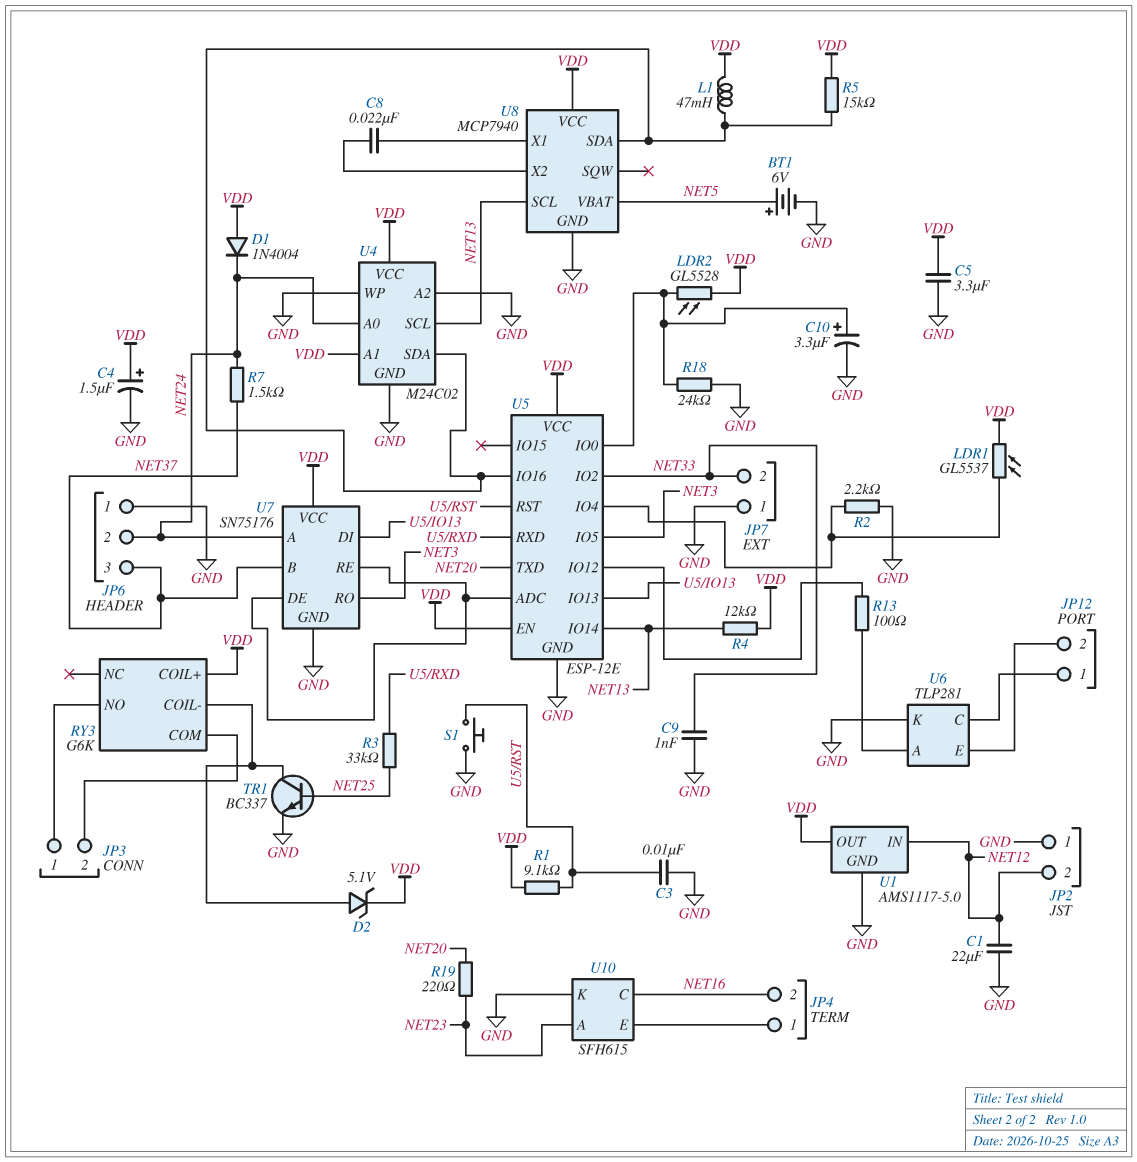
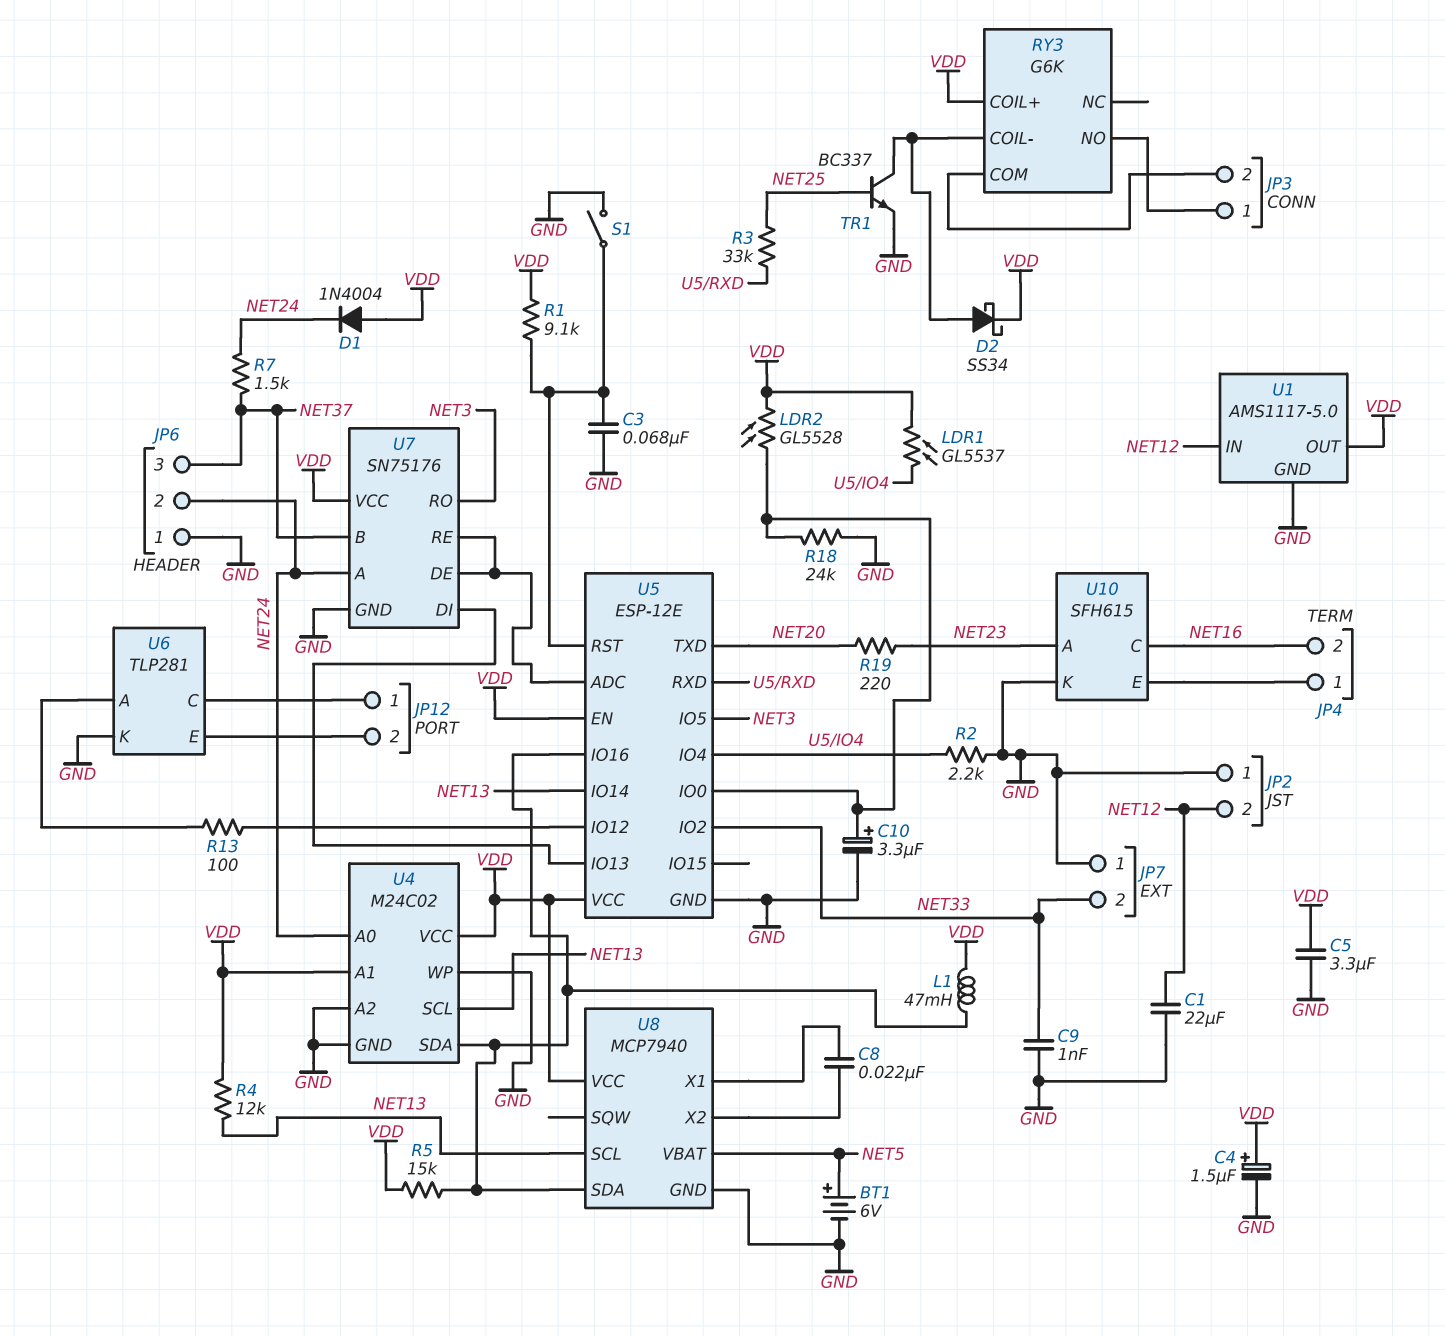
C3: 10nF (GND, U5/RST) -> 68nF (GND, U5/RST)
D2: zener 5.1V (A RY3/COIL-, K VDD) -> schottky SS34 (A RY3/COIL-, K VDD)
S1: button (GND, U5/RST) -> switch (GND, U5/RST)

